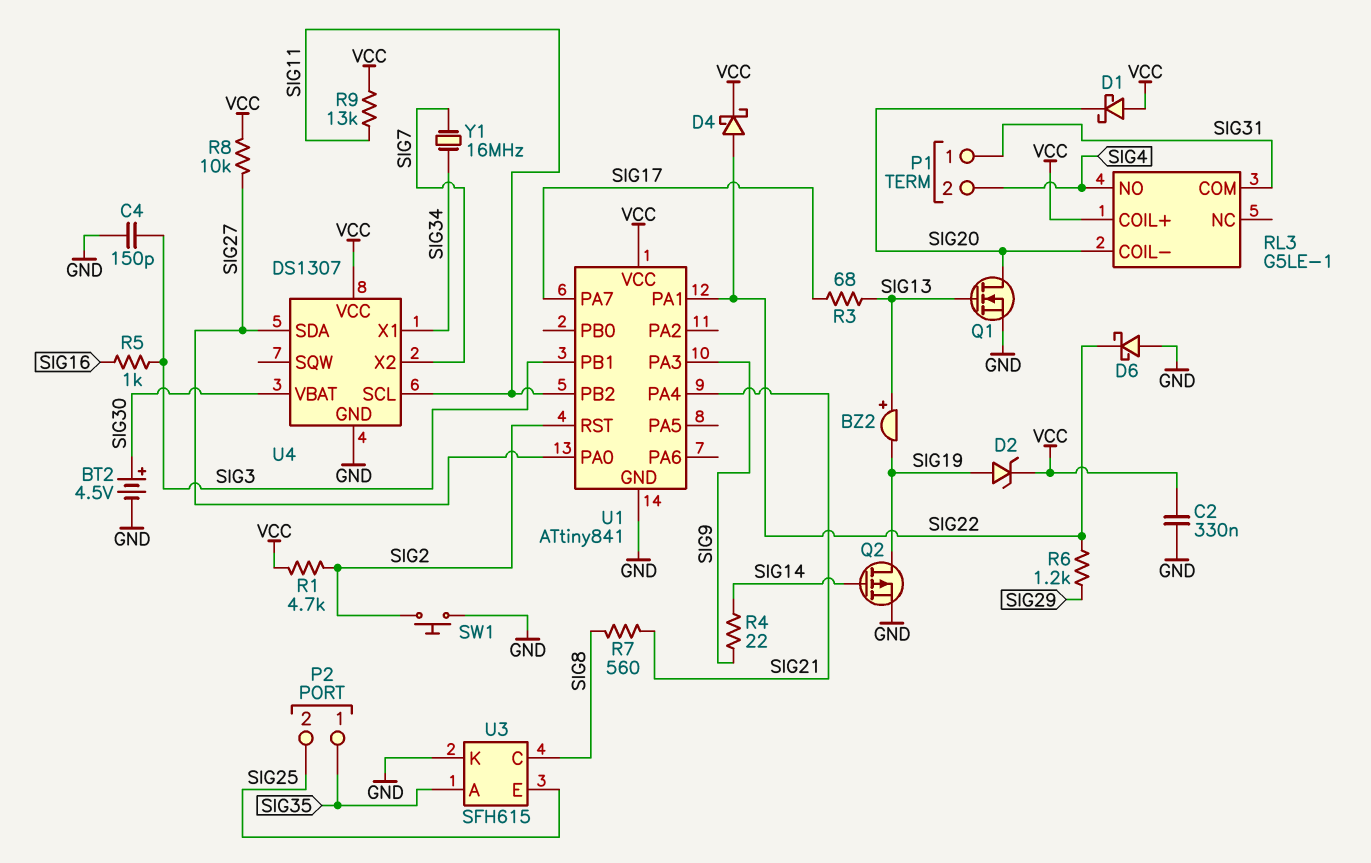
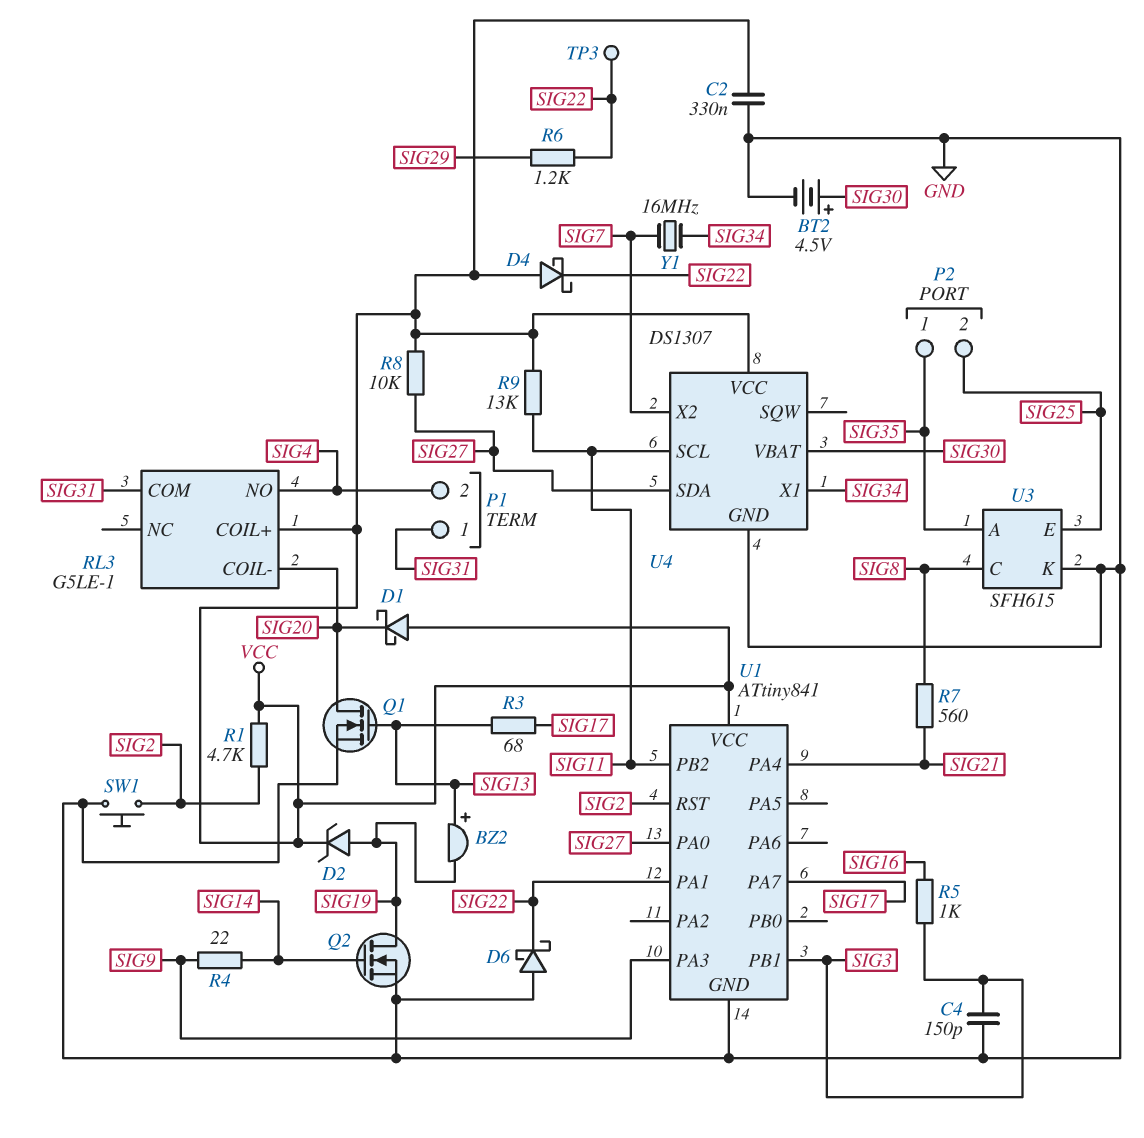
D4: schottky (A SIG22, K VCC) -> schottky (A VCC, K SIG22)
Q2: PMOS (G SIG14, D SIG19, S GND) -> NMOS (G SIG14, D SIG19, S GND)
TP3: none -> test point (SIG22)

